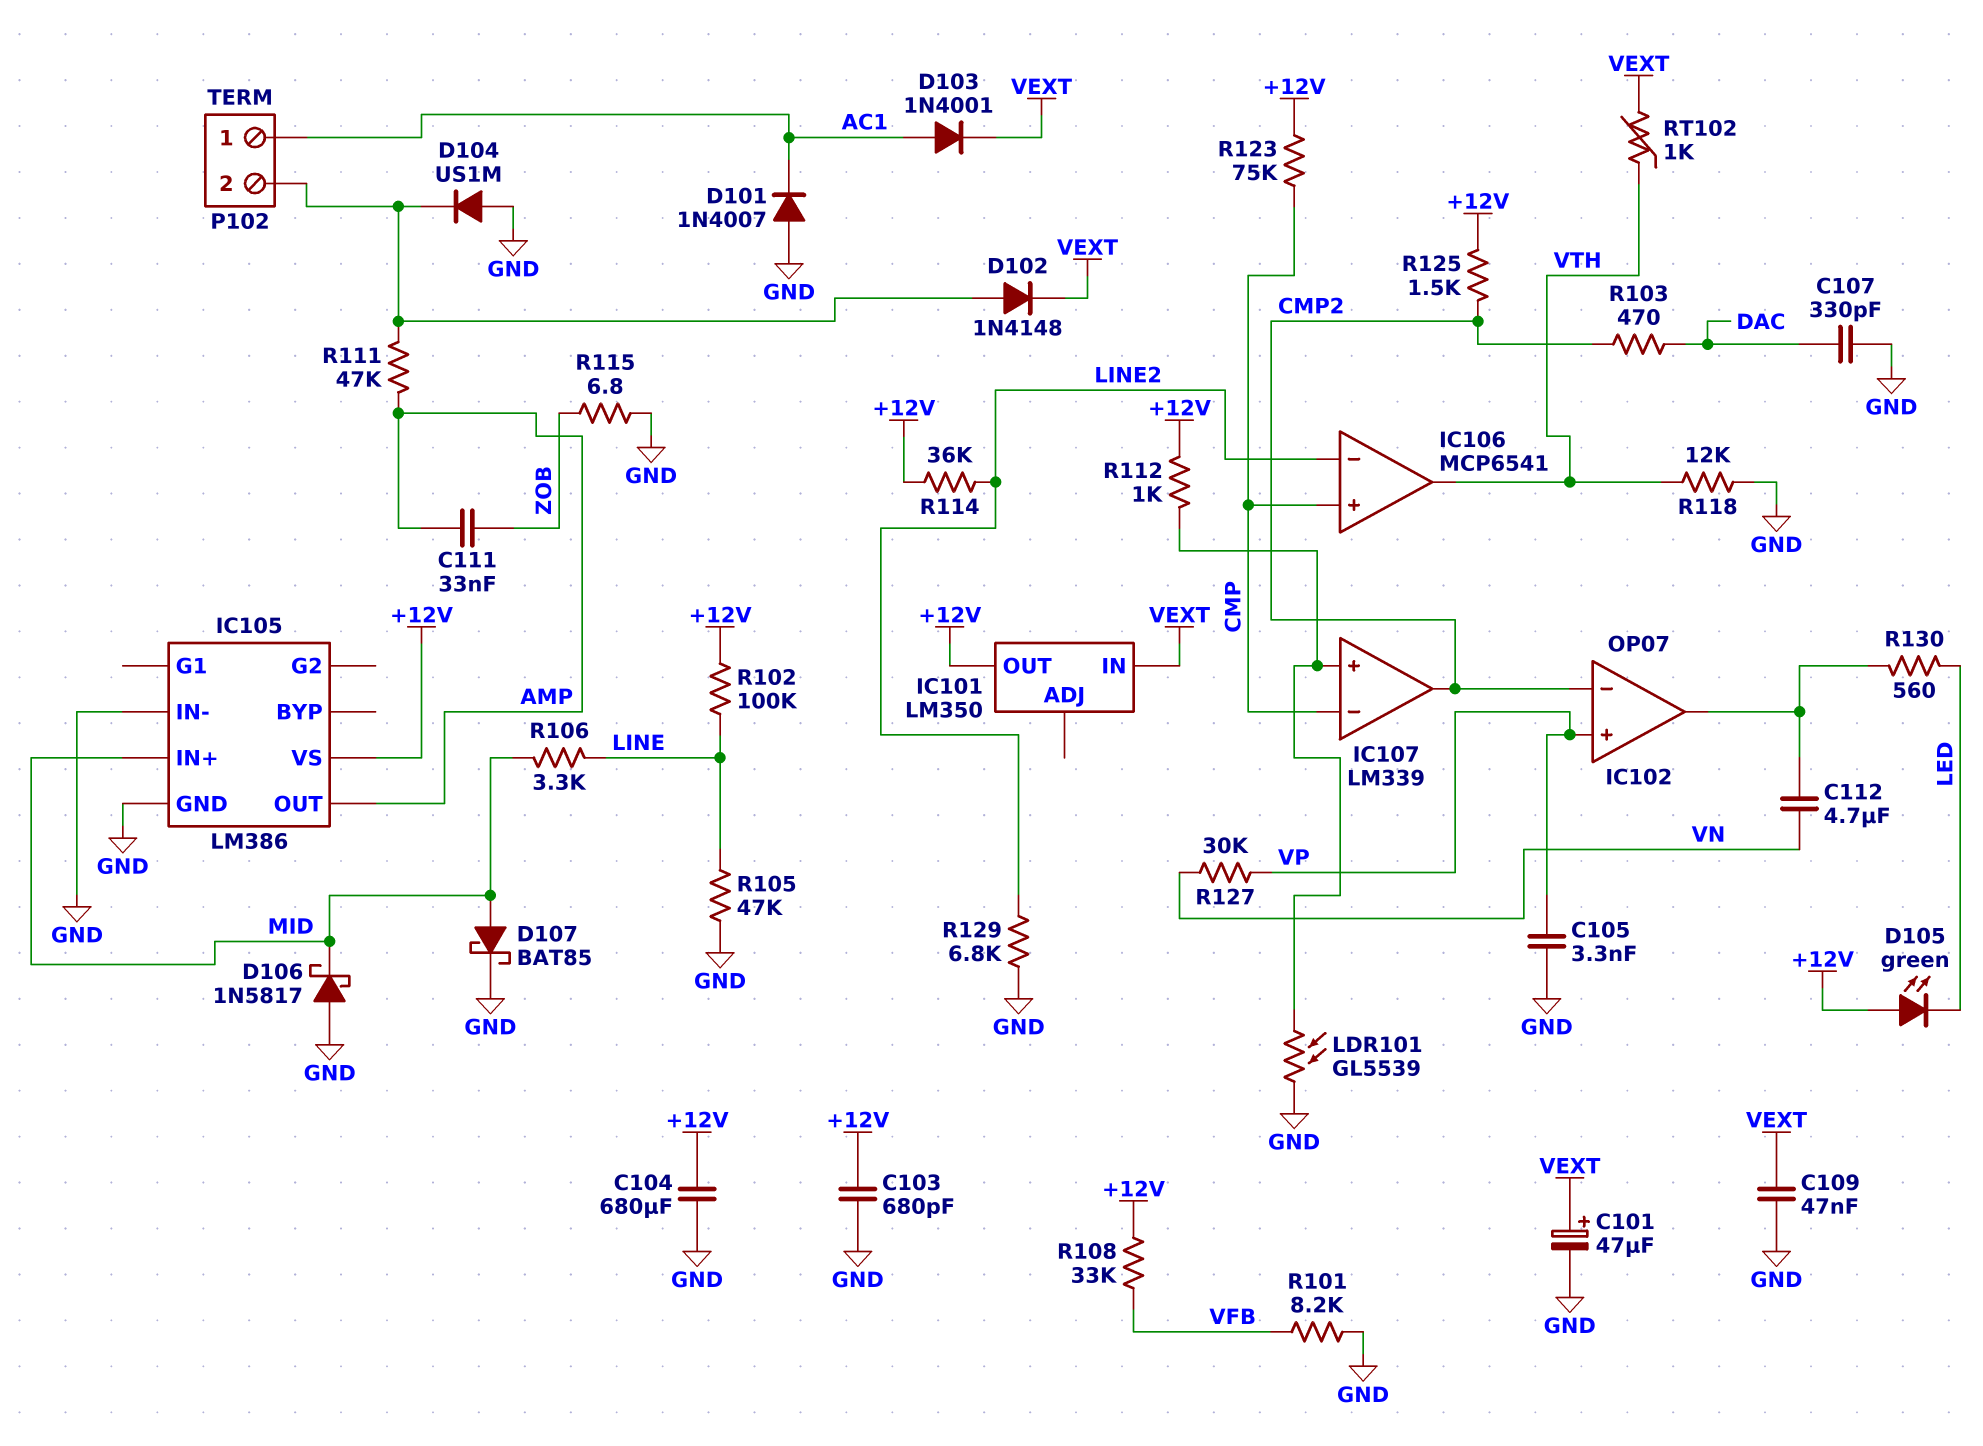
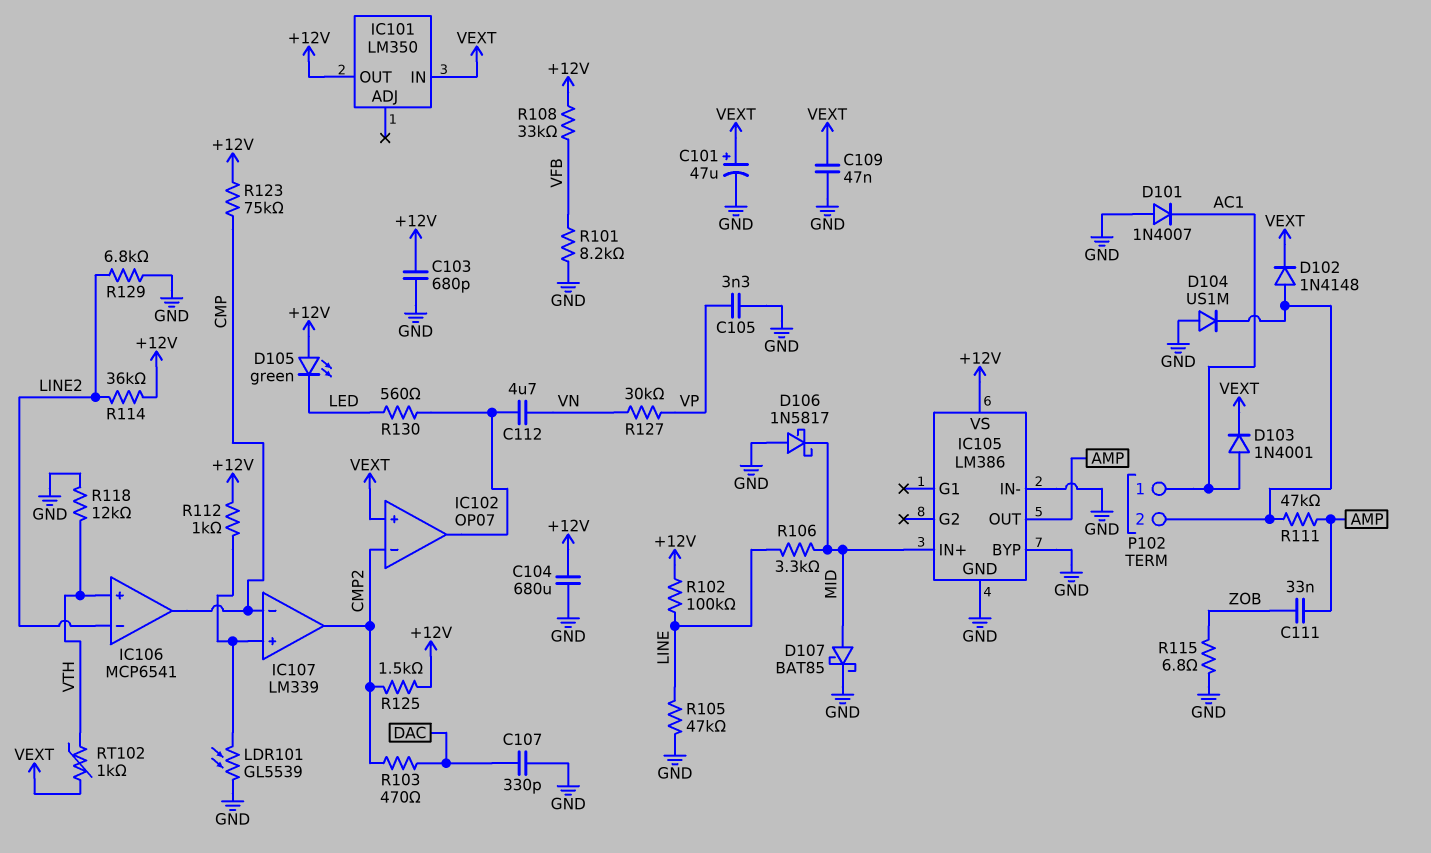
IC102 pin in+: VP -> VEXT
IC105 pin BYP: none -> GND
IC106 pin in+: CMP -> VTH
IC106 pin out: VTH -> CMP

